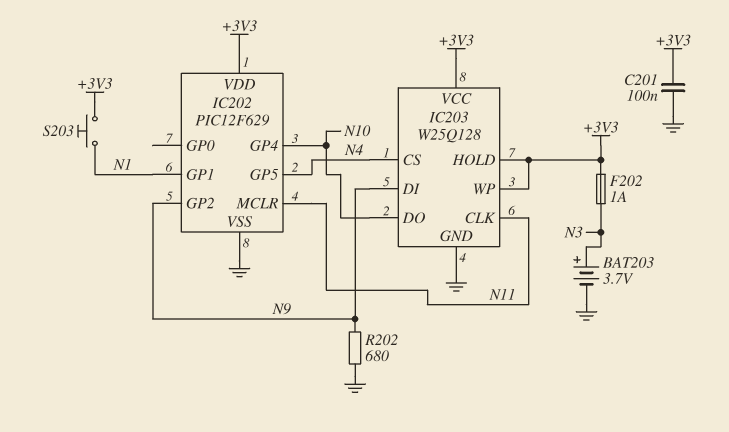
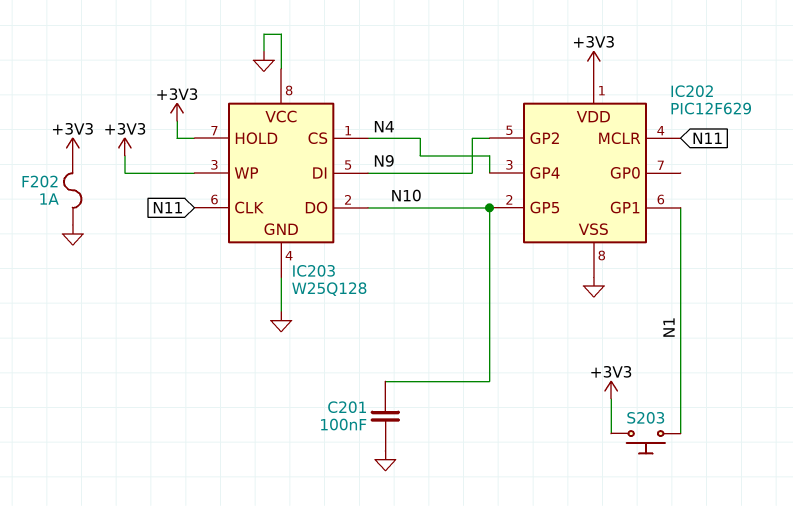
BAT203: 3.7V (plus N3, minus GND) -> none
C201: 100nF (+3V3, GND) -> 100nF (GND, N10)
F202: 1A (+3V3, N3) -> 1A (+3V3, GND)
IC202 pin GP4: N10 -> N4
IC202 pin GP5: N4 -> N10
IC203 pin VCC: +3V3 -> GND
R202: 680 (GND, N9) -> none

